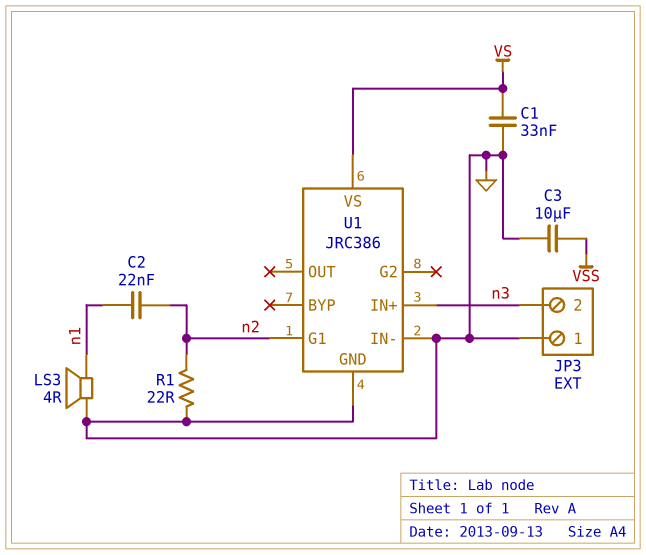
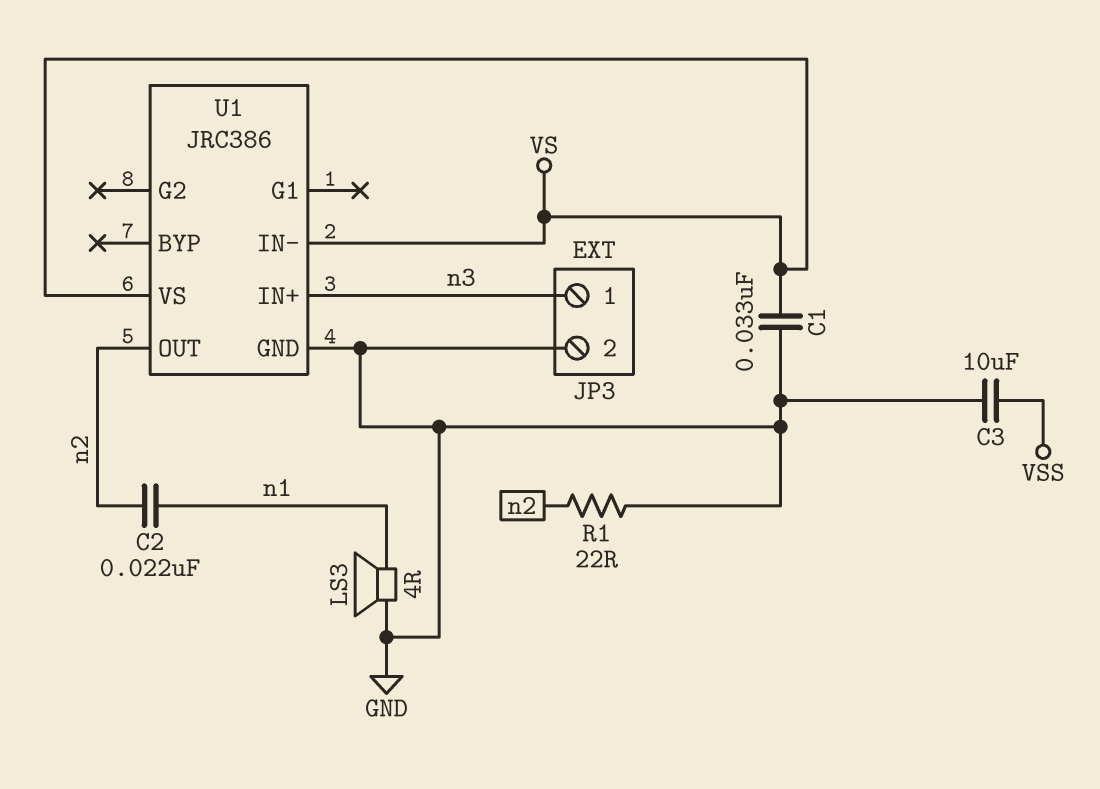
JP3 pin 1: GND -> n3
JP3 pin 2: n3 -> GND
U1 pin G1: n2 -> none
U1 pin IN-: GND -> VS
U1 pin OUT: none -> n2

